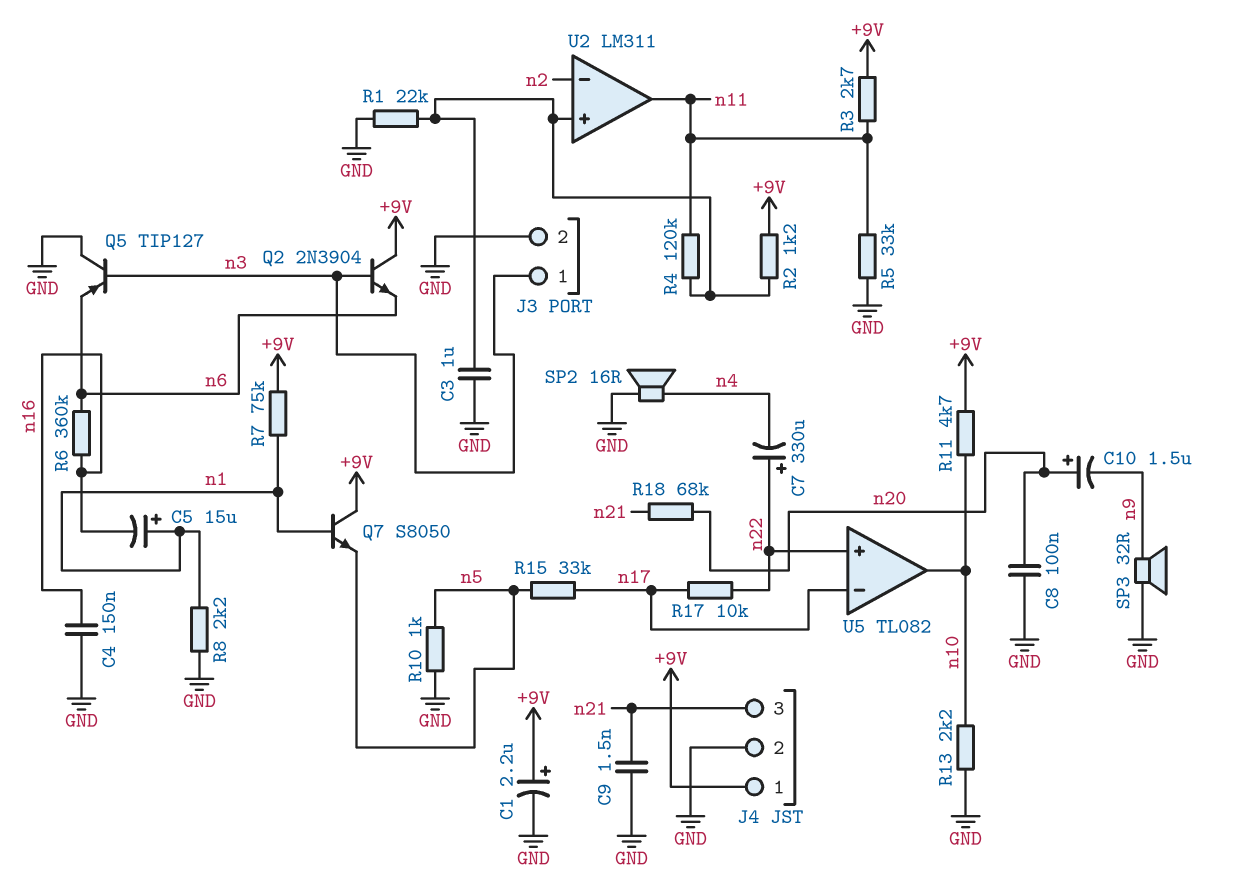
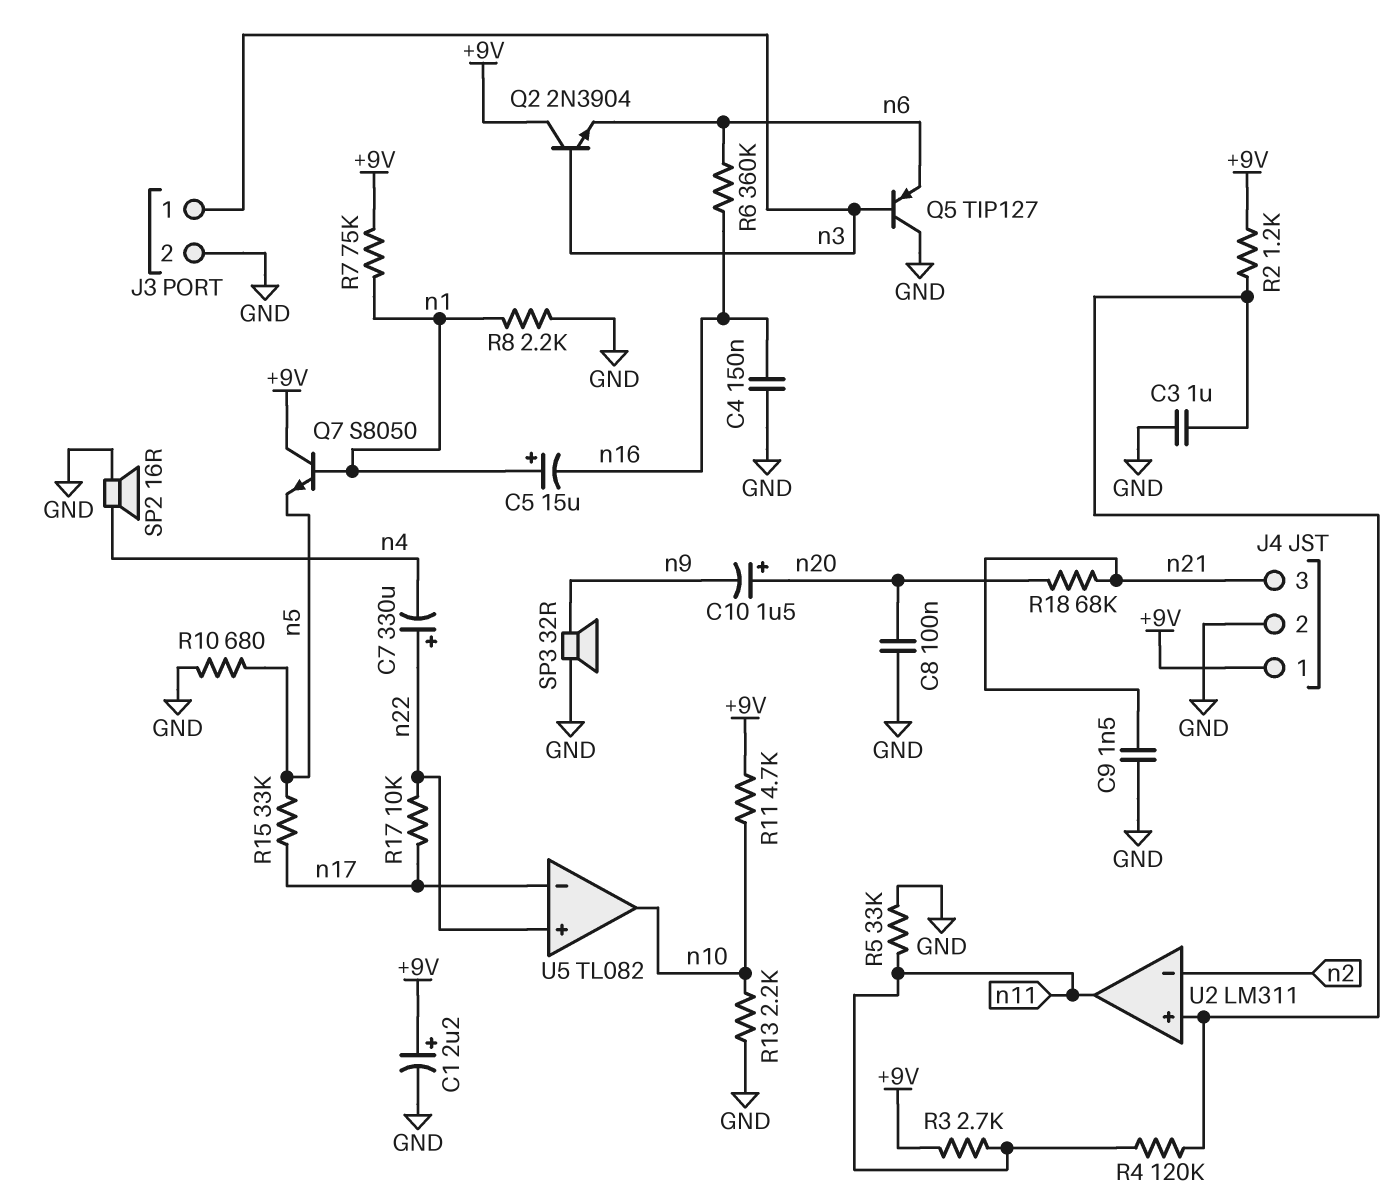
R1: 22k (GND, U2/in+) -> none
R10: 1k (GND, n5) -> 680 (GND, n5)

